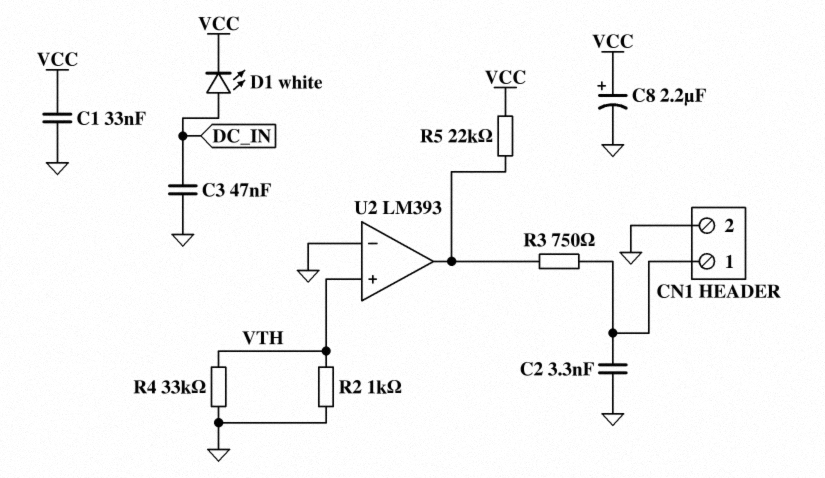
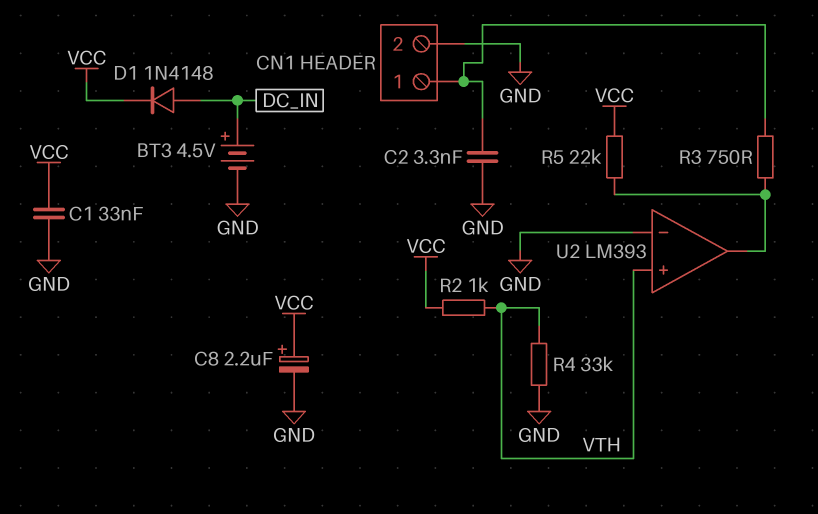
BT3: none -> 4.5V (plus DC_IN, minus GND)
C3: 47nF (DC_IN, GND) -> none
D1: LED white (A DC_IN, K VCC) -> diode 1N4148 (A DC_IN, K VCC)
R2: 1k (GND, VTH) -> 1k (VCC, VTH)

